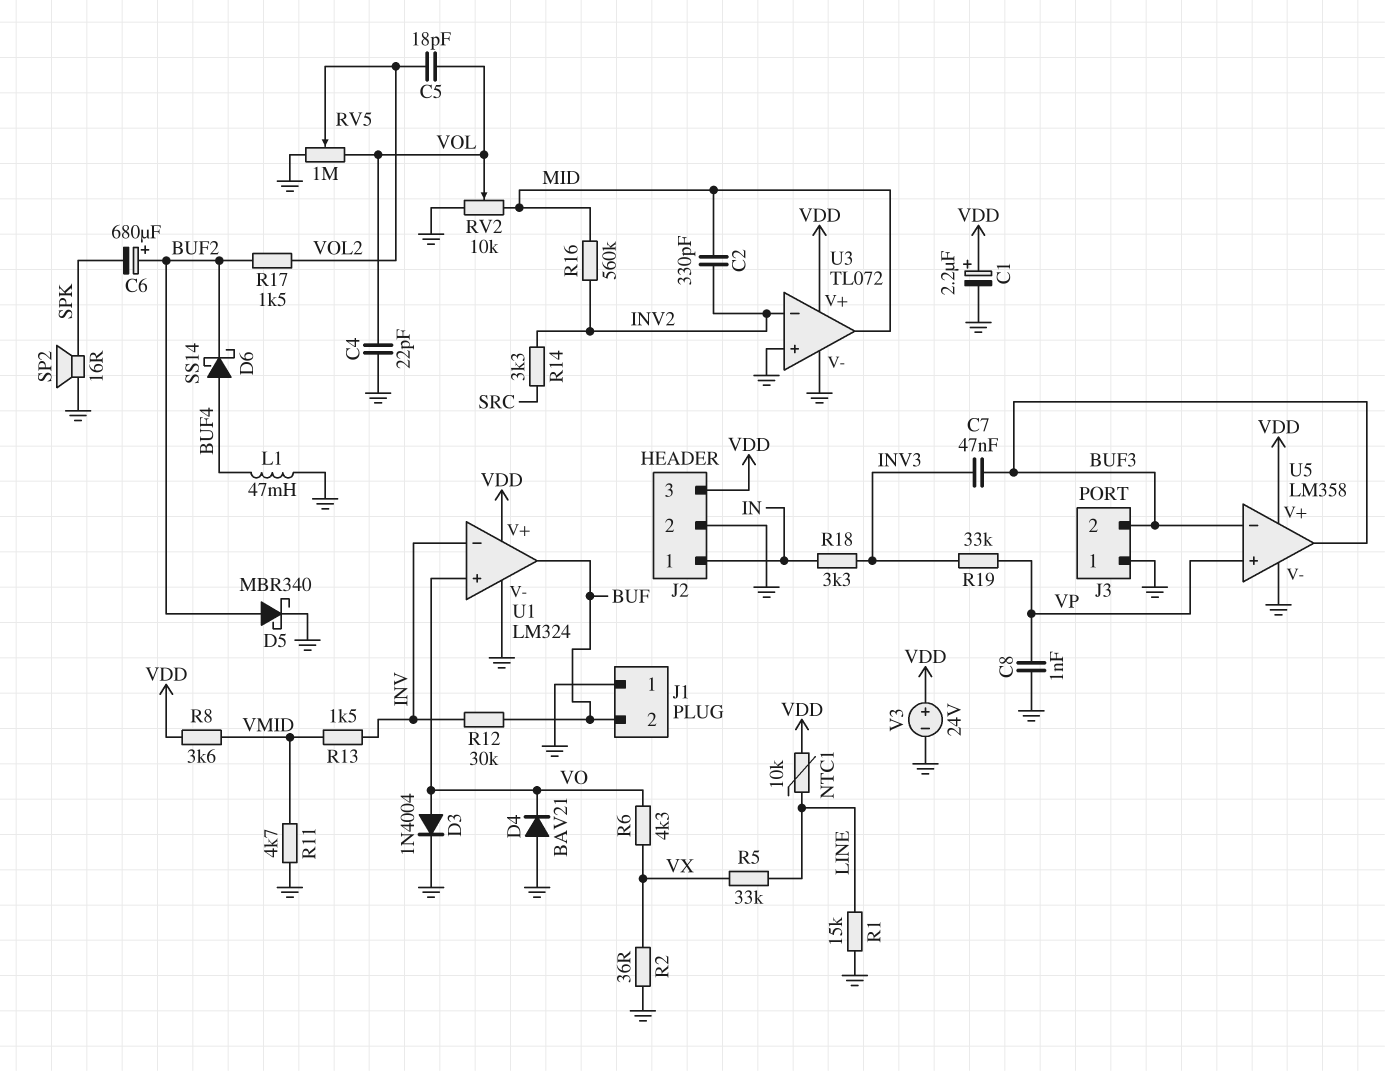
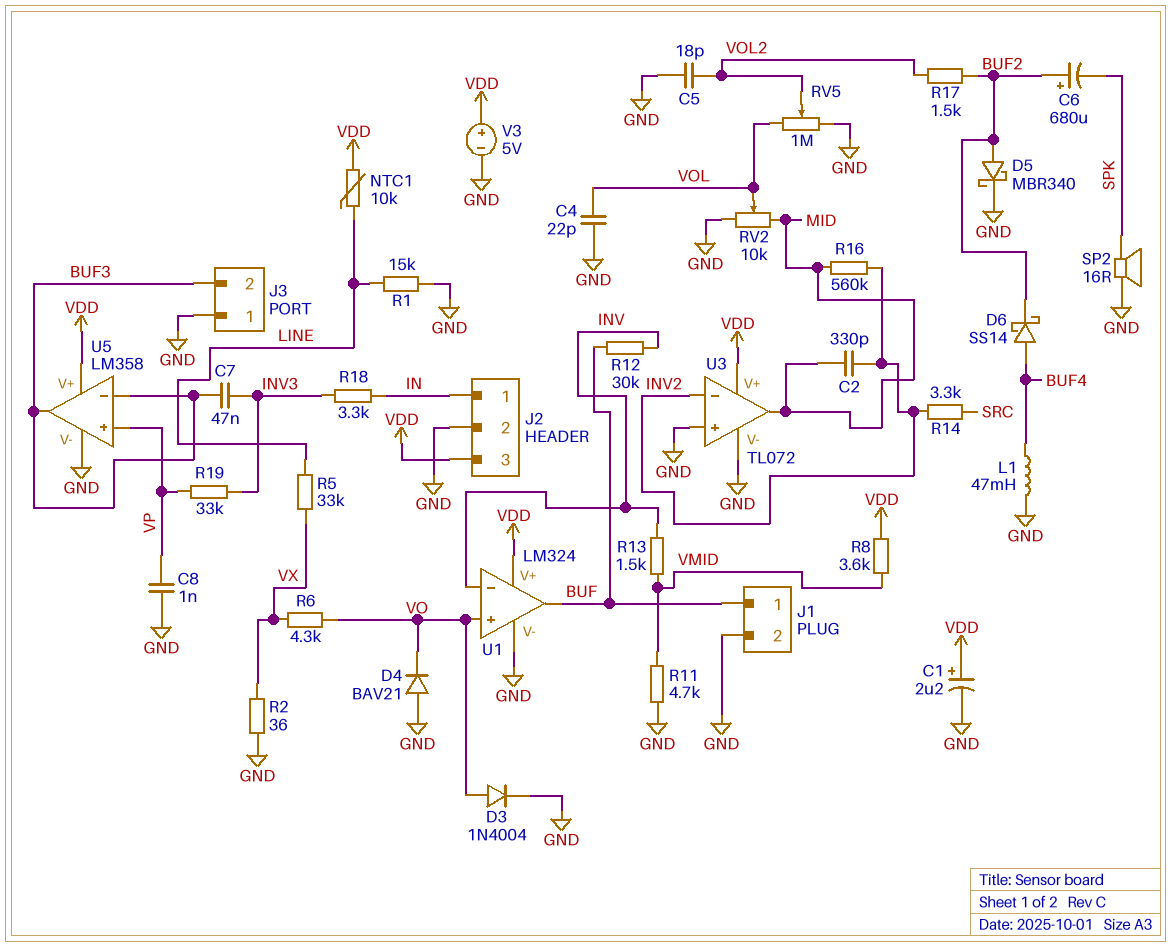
C5: 18pF (VOL, VOL2) -> 18pF (GND, VOL2)
J1 pin 1: GND -> BUF
J1 pin 2: BUF -> GND
V3: 24V (plus VDD, minus GND) -> 5V (plus VDD, minus GND)

